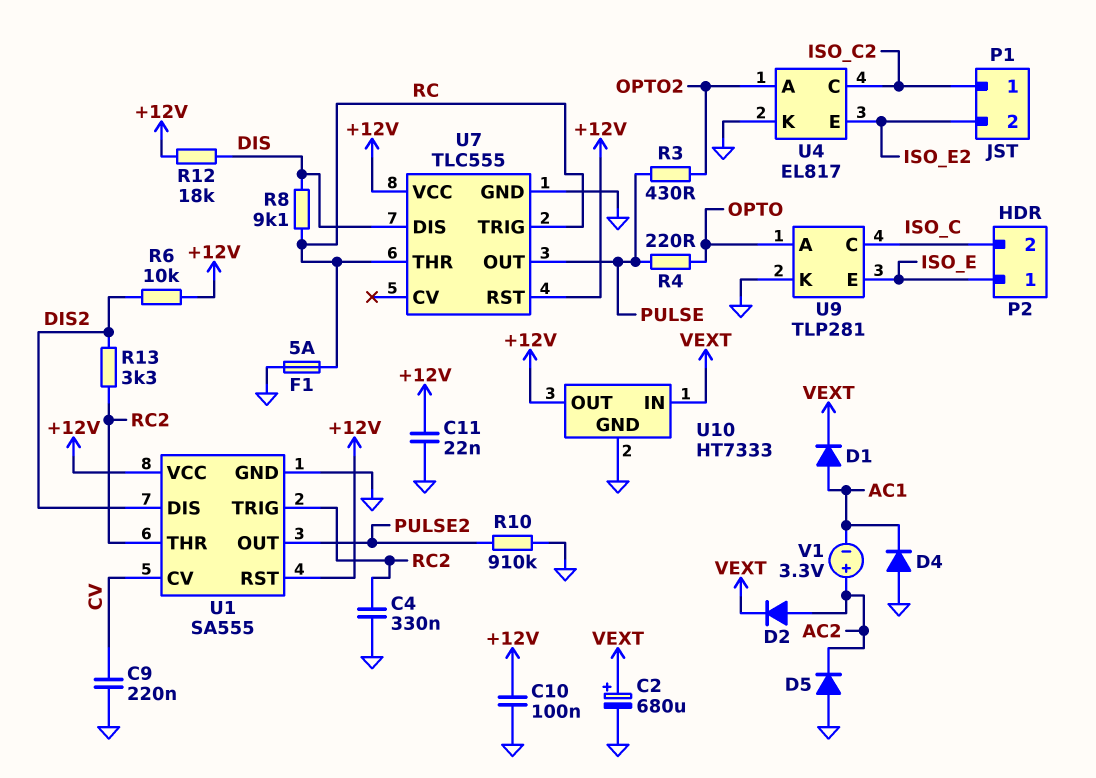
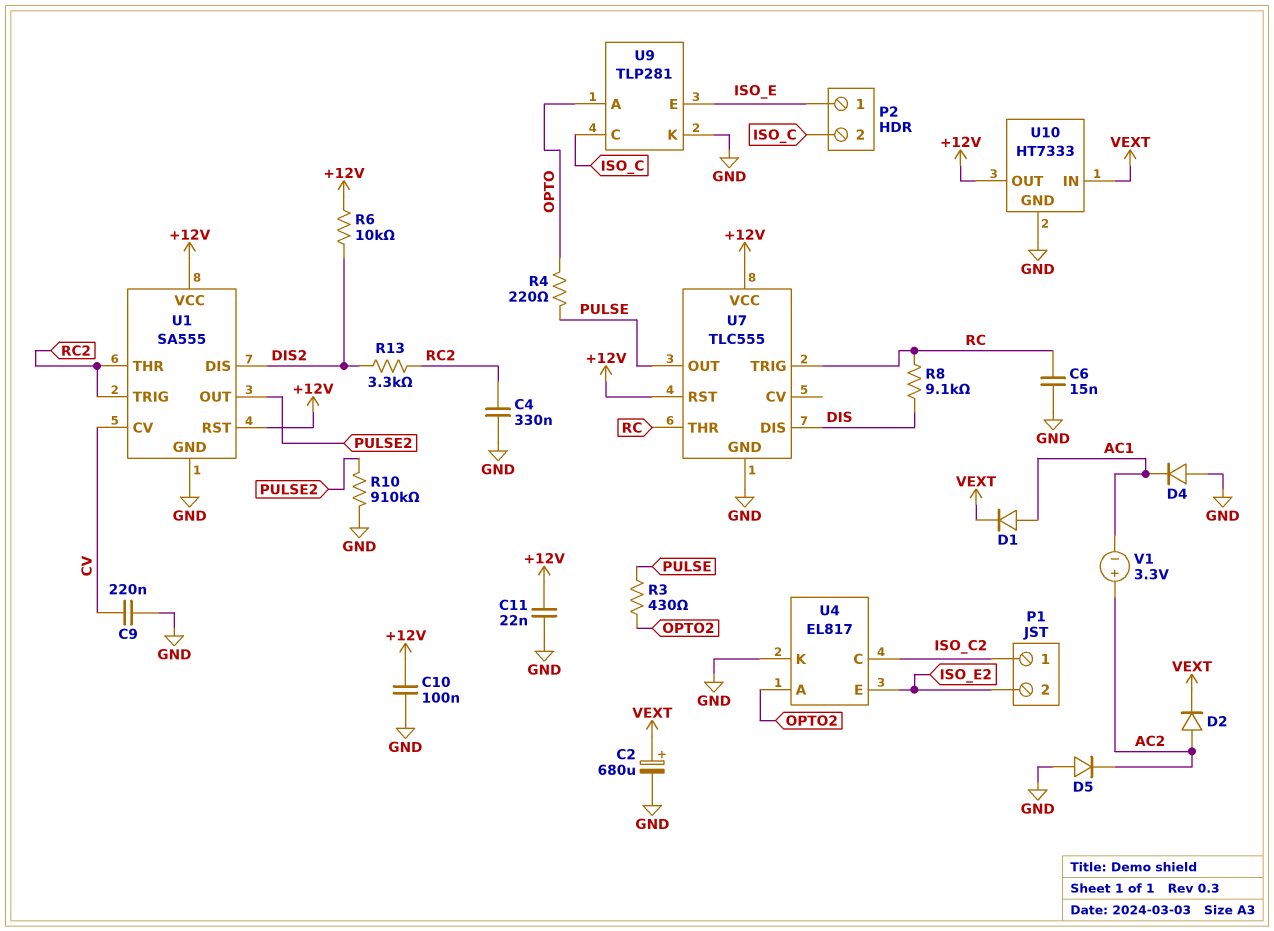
C6: none -> 15nF (GND, RC)
F1: 5A (GND, RC) -> none
R12: 18k (+12V, DIS) -> none

